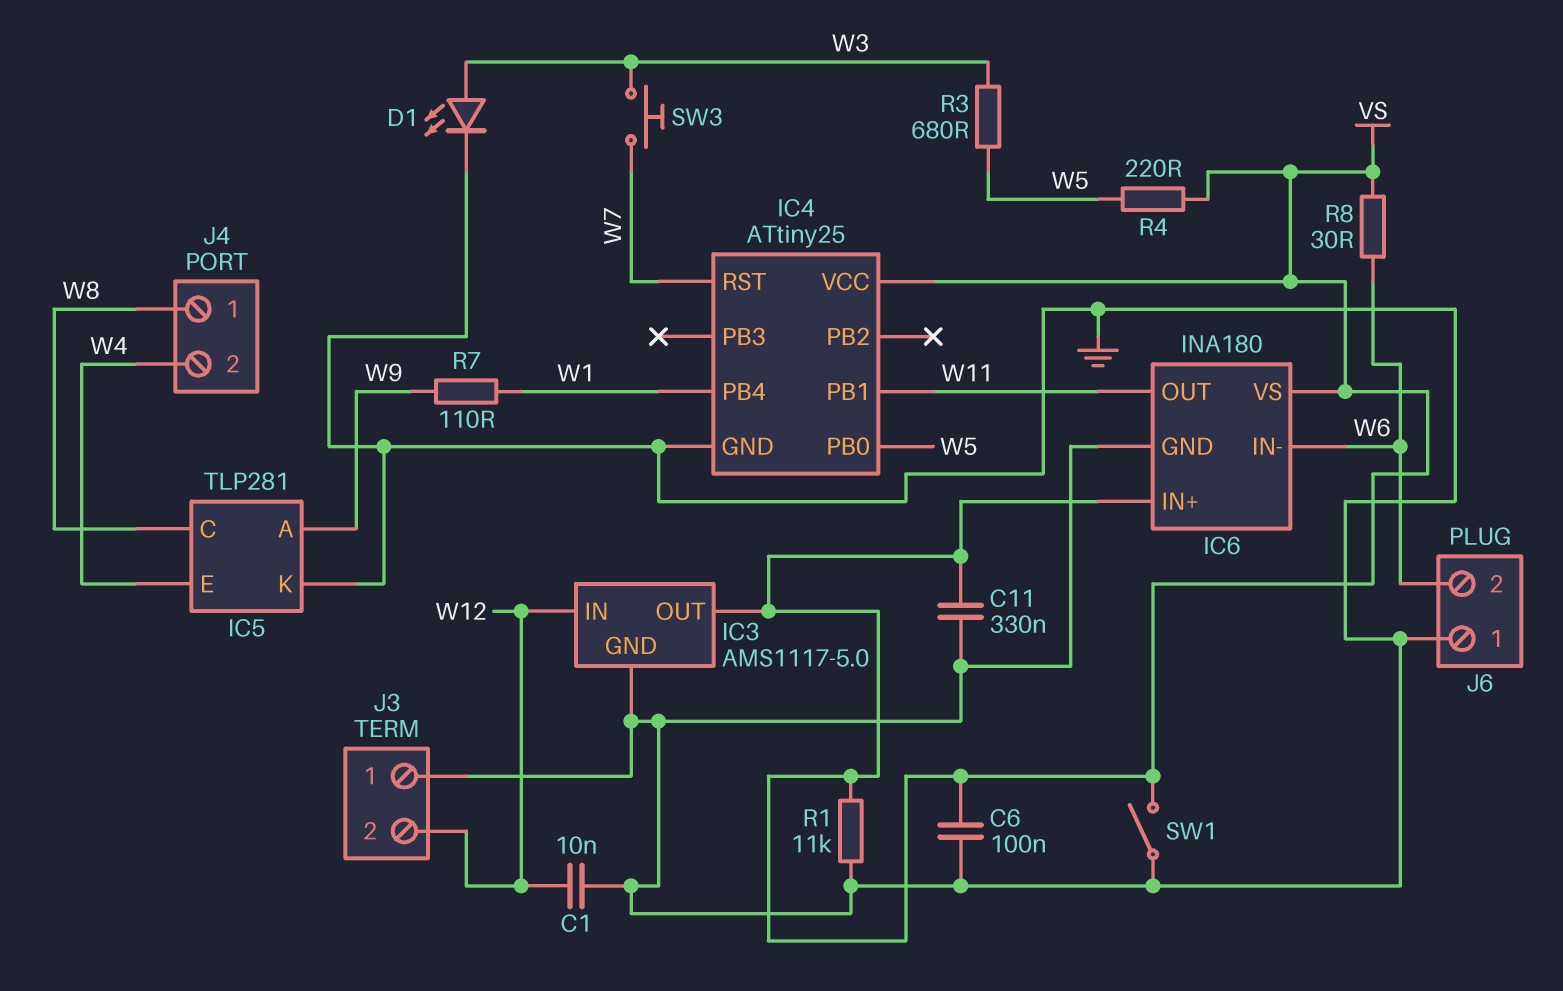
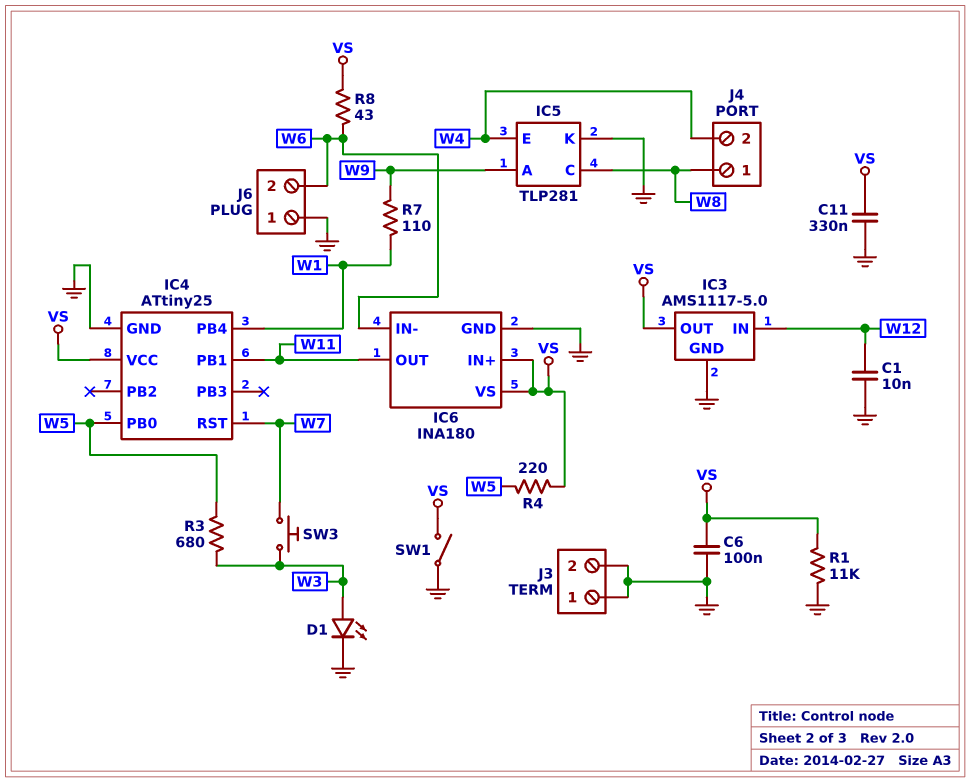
J3 pin 2: W12 -> GND
R8: 30 (VS, W6) -> 43 (VS, W6)

